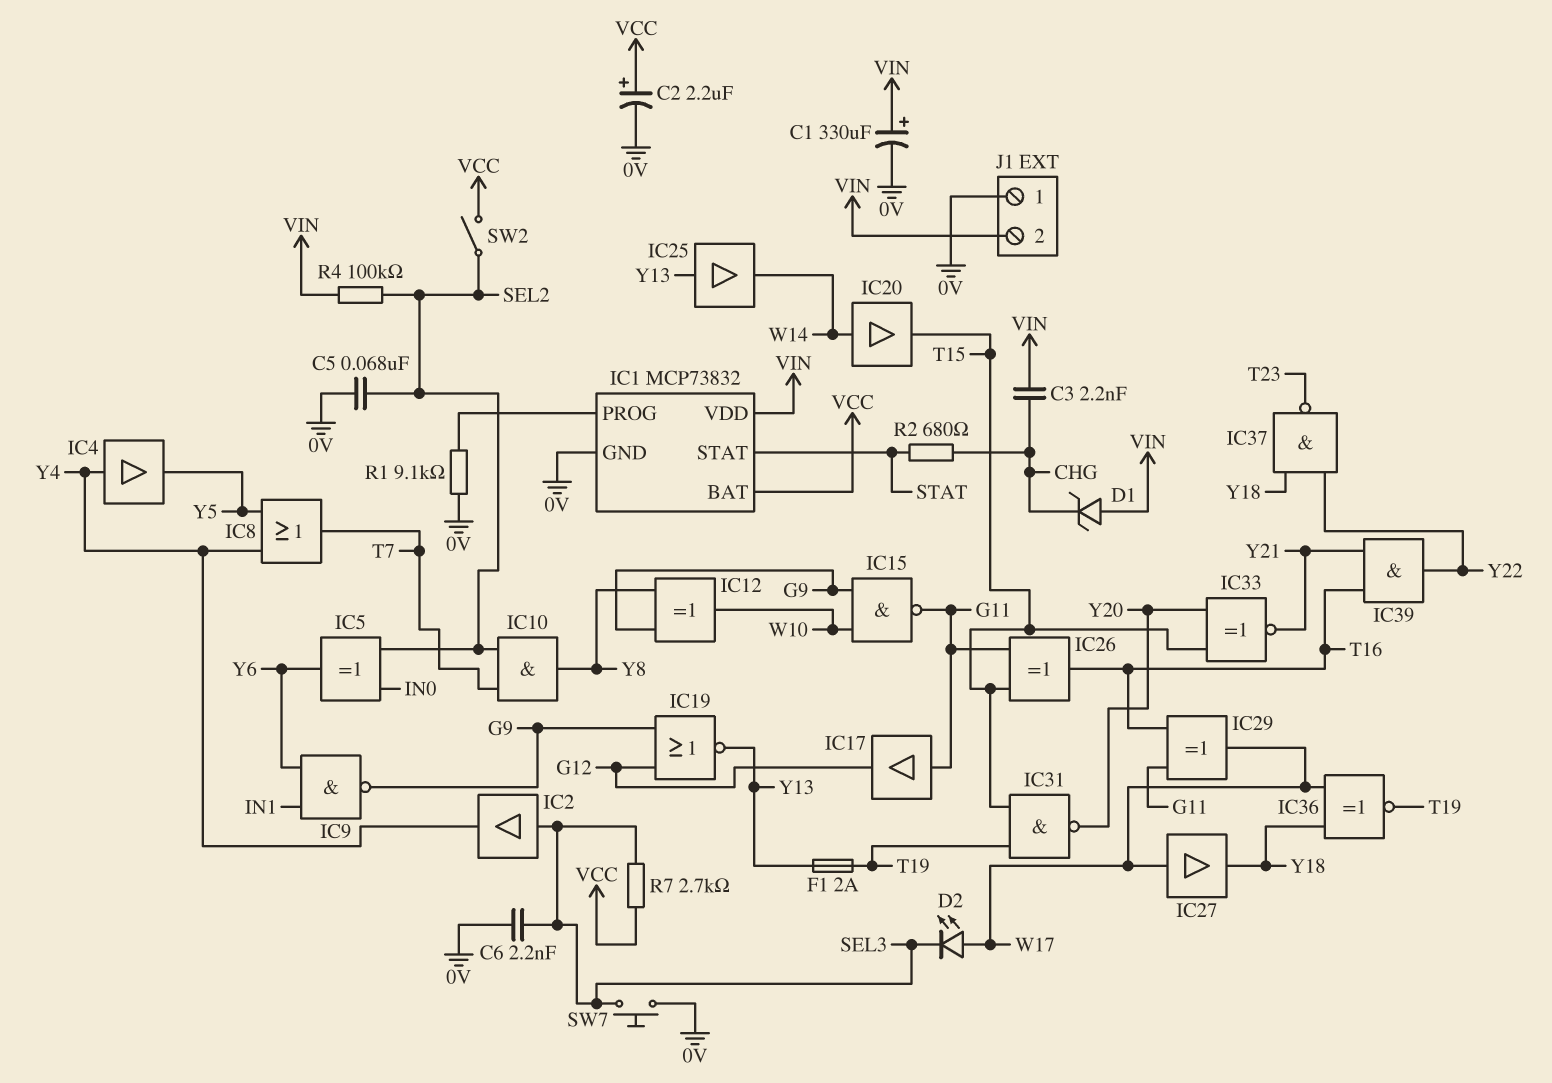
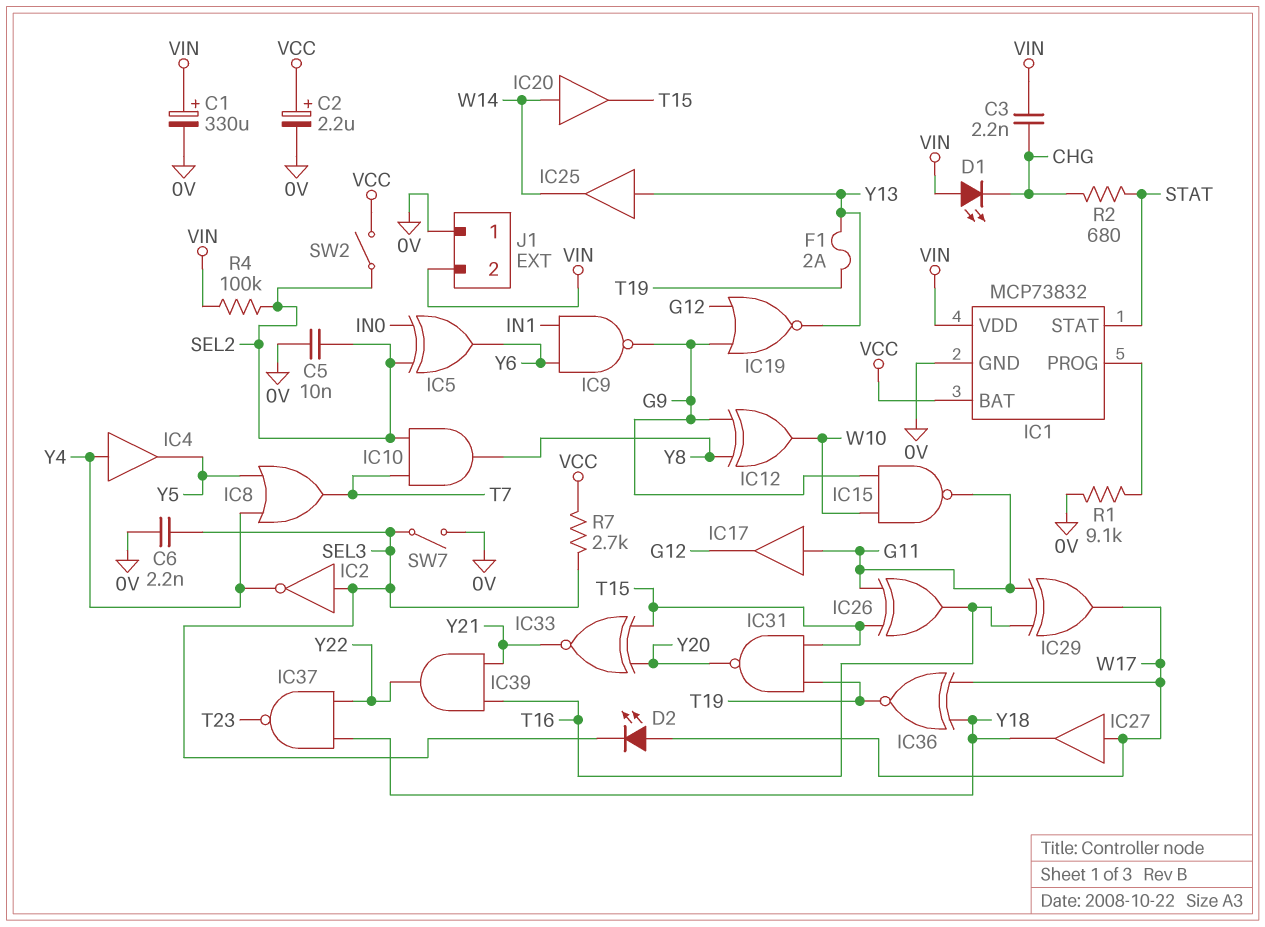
C5: 68nF (0V, SEL2) -> 10nF (0V, SEL2)
D1: zener (A VIN, K CHG) -> LED (A VIN, K CHG)
IC2: buffer (in SEL3, out Y4) -> NOT (in SEL3, out Y4)
SW7: button (0V, SEL3) -> switch (0V, SEL3)

